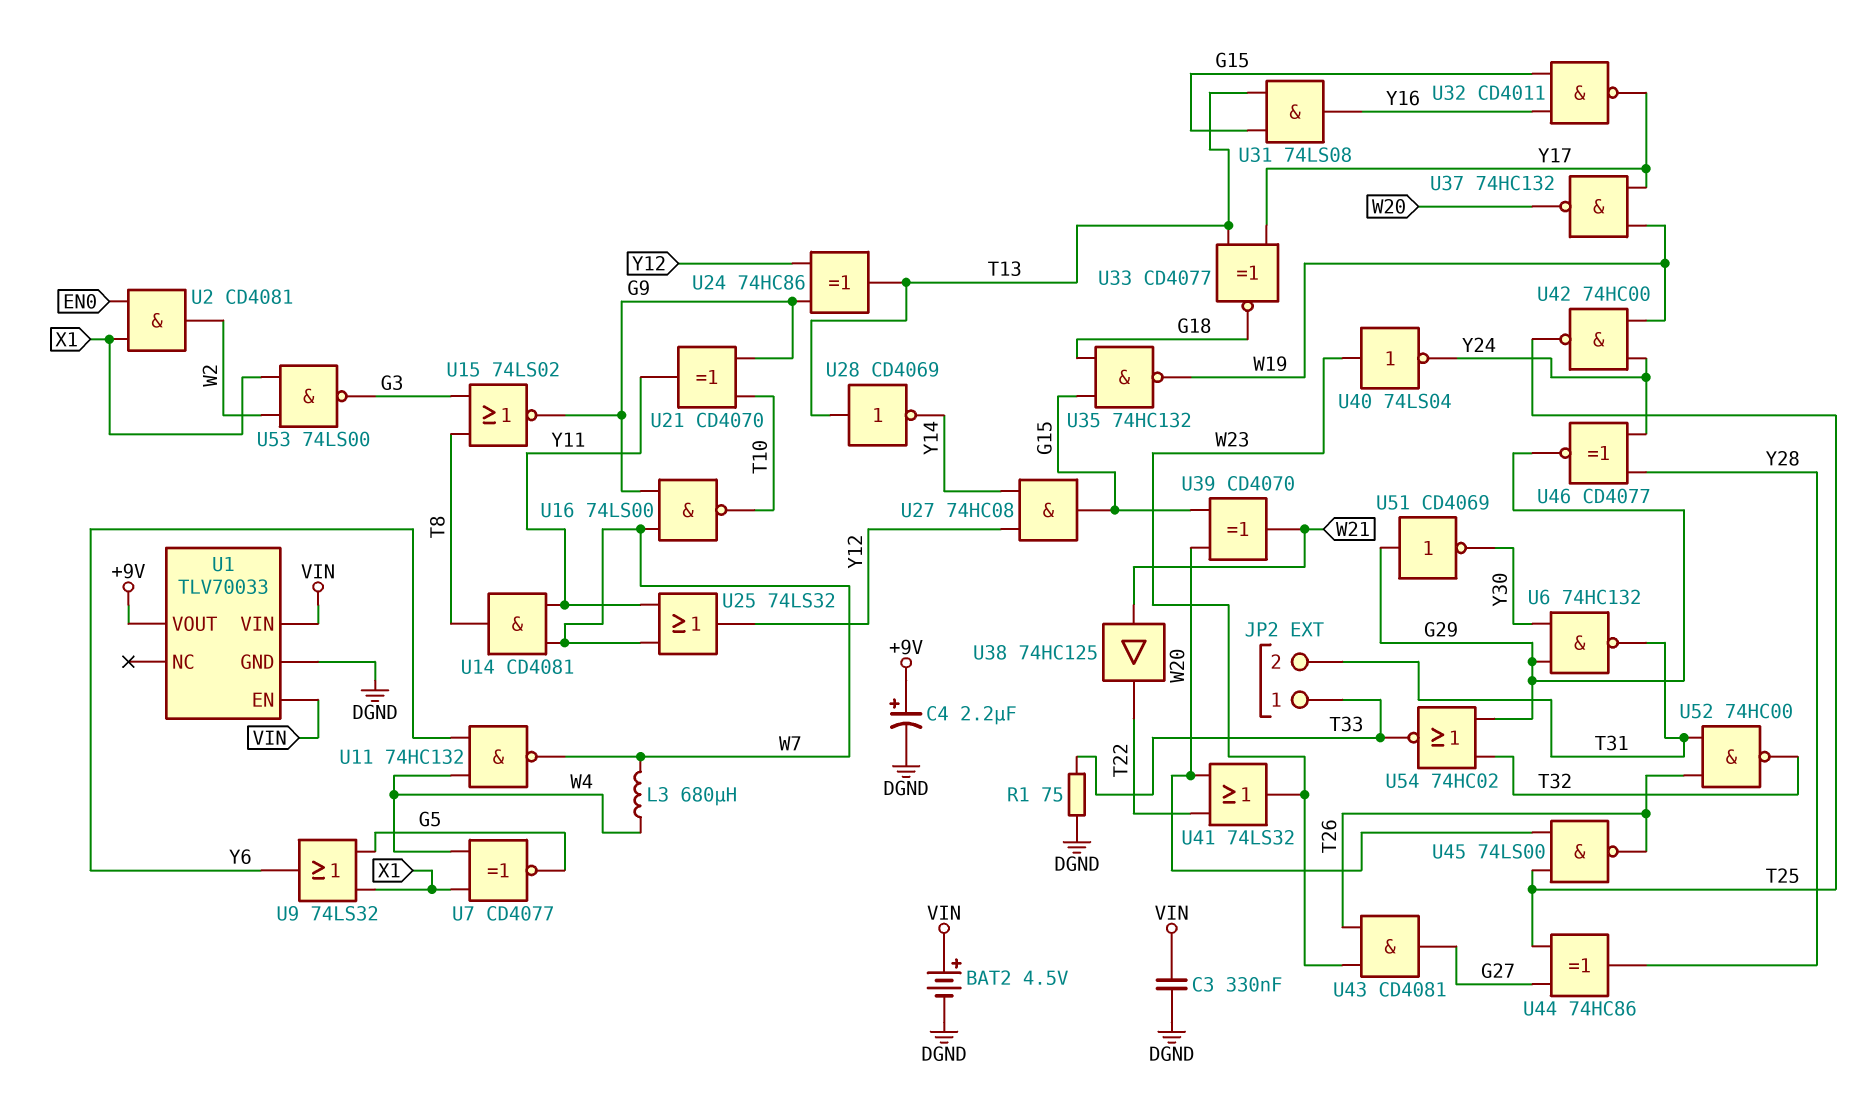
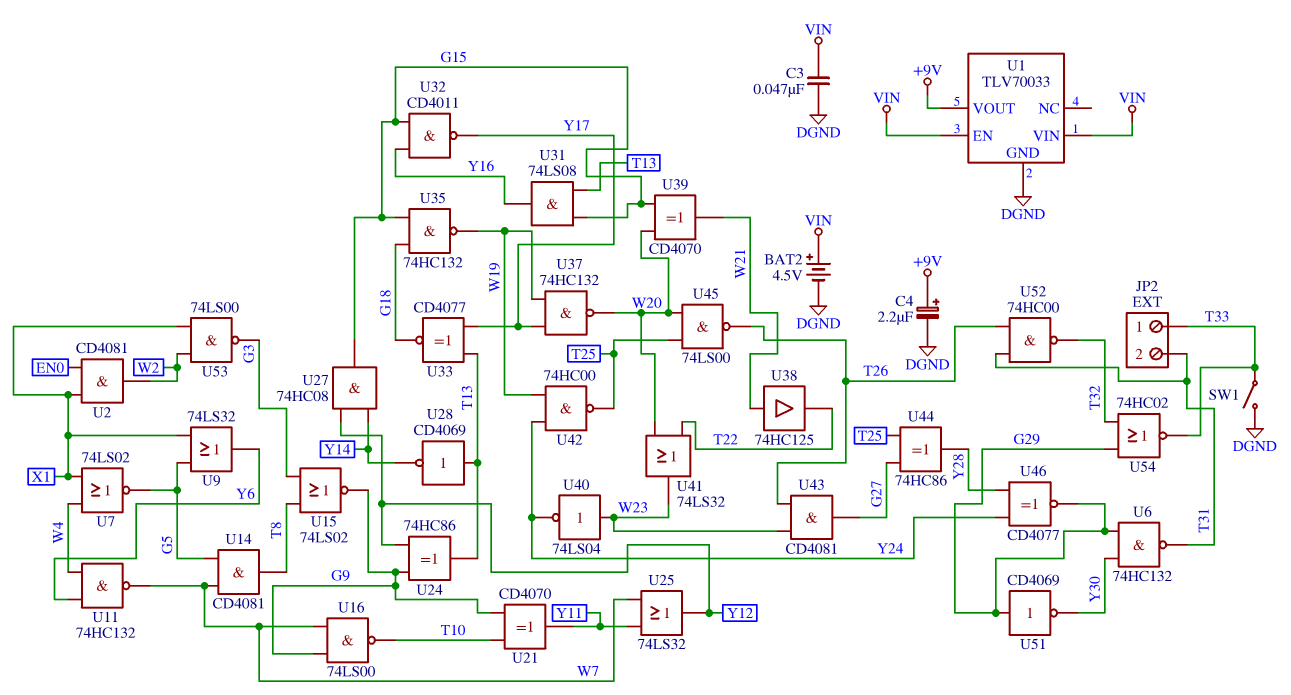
C3: 330nF (DGND, VIN) -> 47nF (DGND, VIN)
L3: 680uH (W4, W7) -> none
R1: 75 (DGND, T33) -> none
SW1: none -> switch (DGND, T33)
U7: XNOR CD4077 (in W4, in X1, out G5) -> NOR 74LS02 (in W4, in X1, out G5)
U14: AND CD4081 (in W7, in Y11, out T8) -> AND CD4081 (in G5, in W7, out T8)

